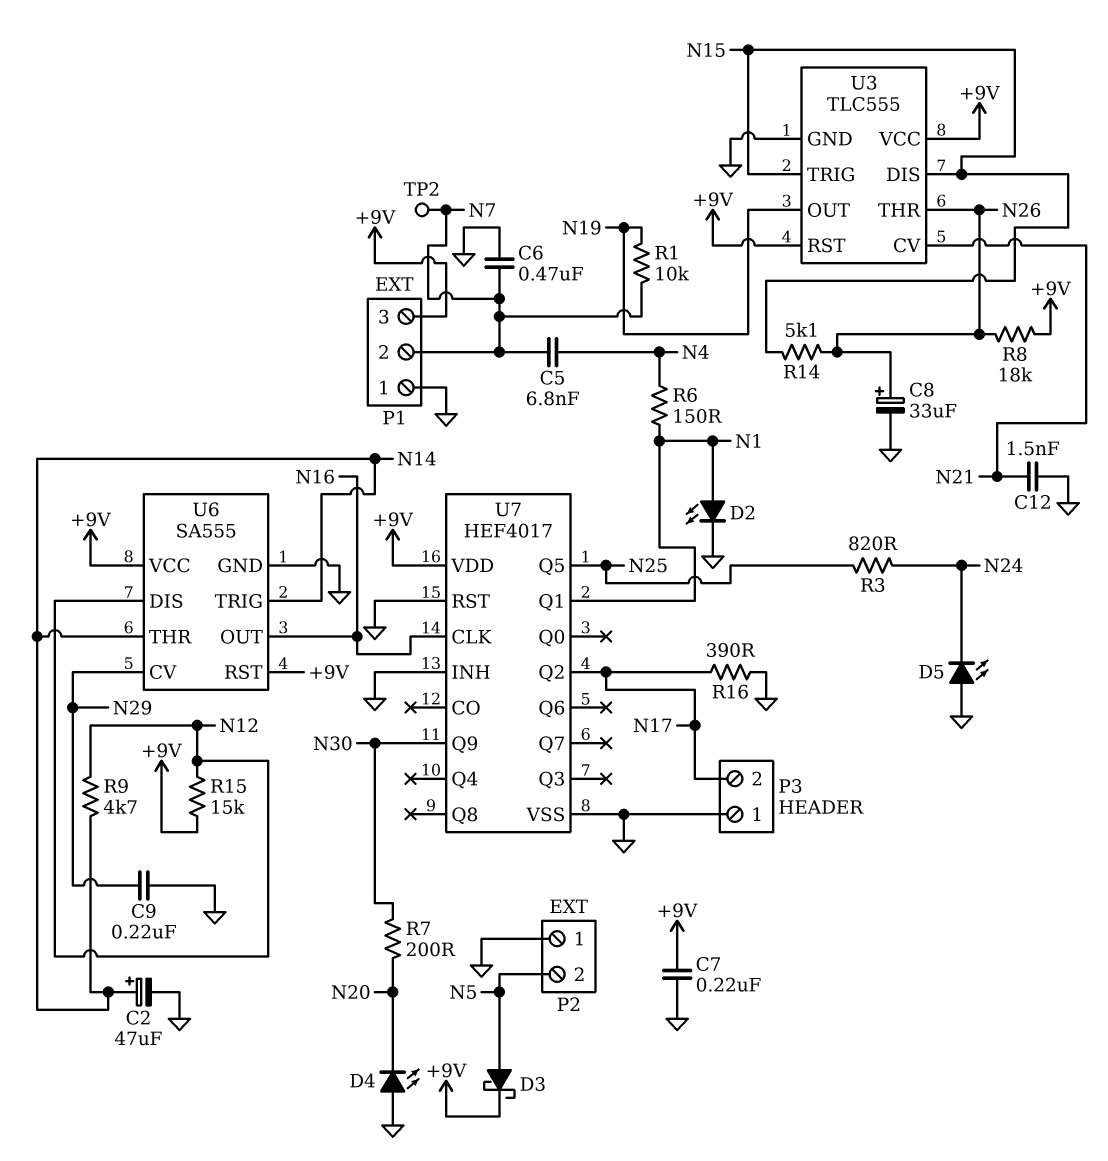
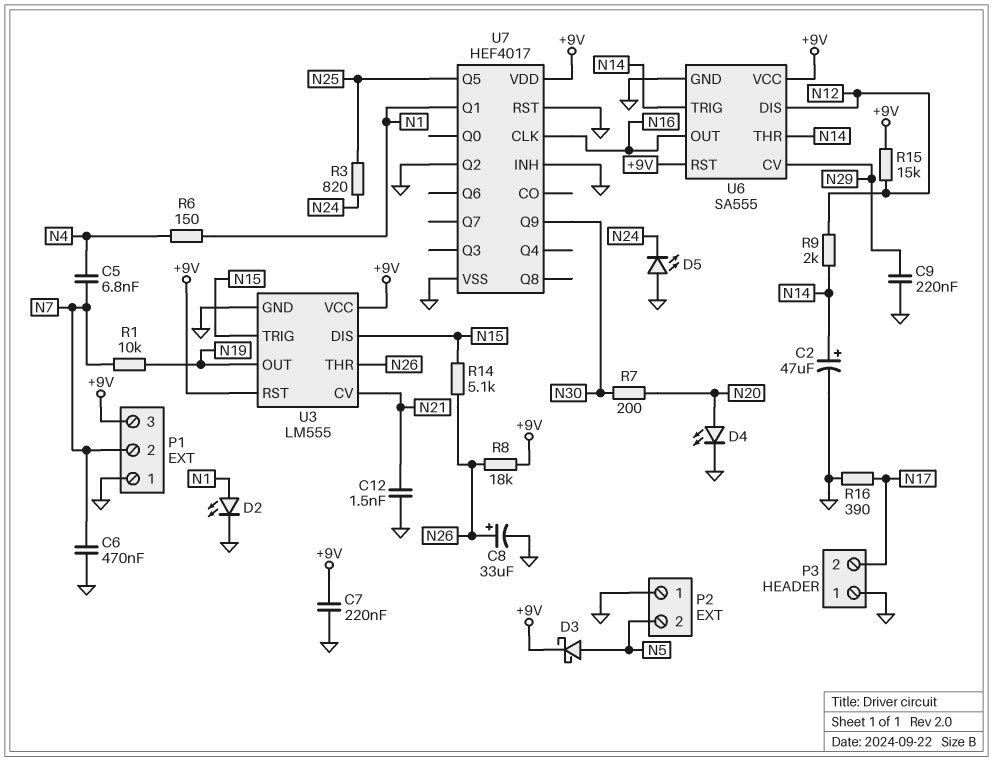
D4: LED (A GND, K N20) -> LED (A N20, K GND)
R9: 4.7k (N12, N14) -> 2k (N12, N14)
TP2: test point (N7) -> none
U3: TLC555 -> LM555
U7 pin Q2: N17 -> GND

